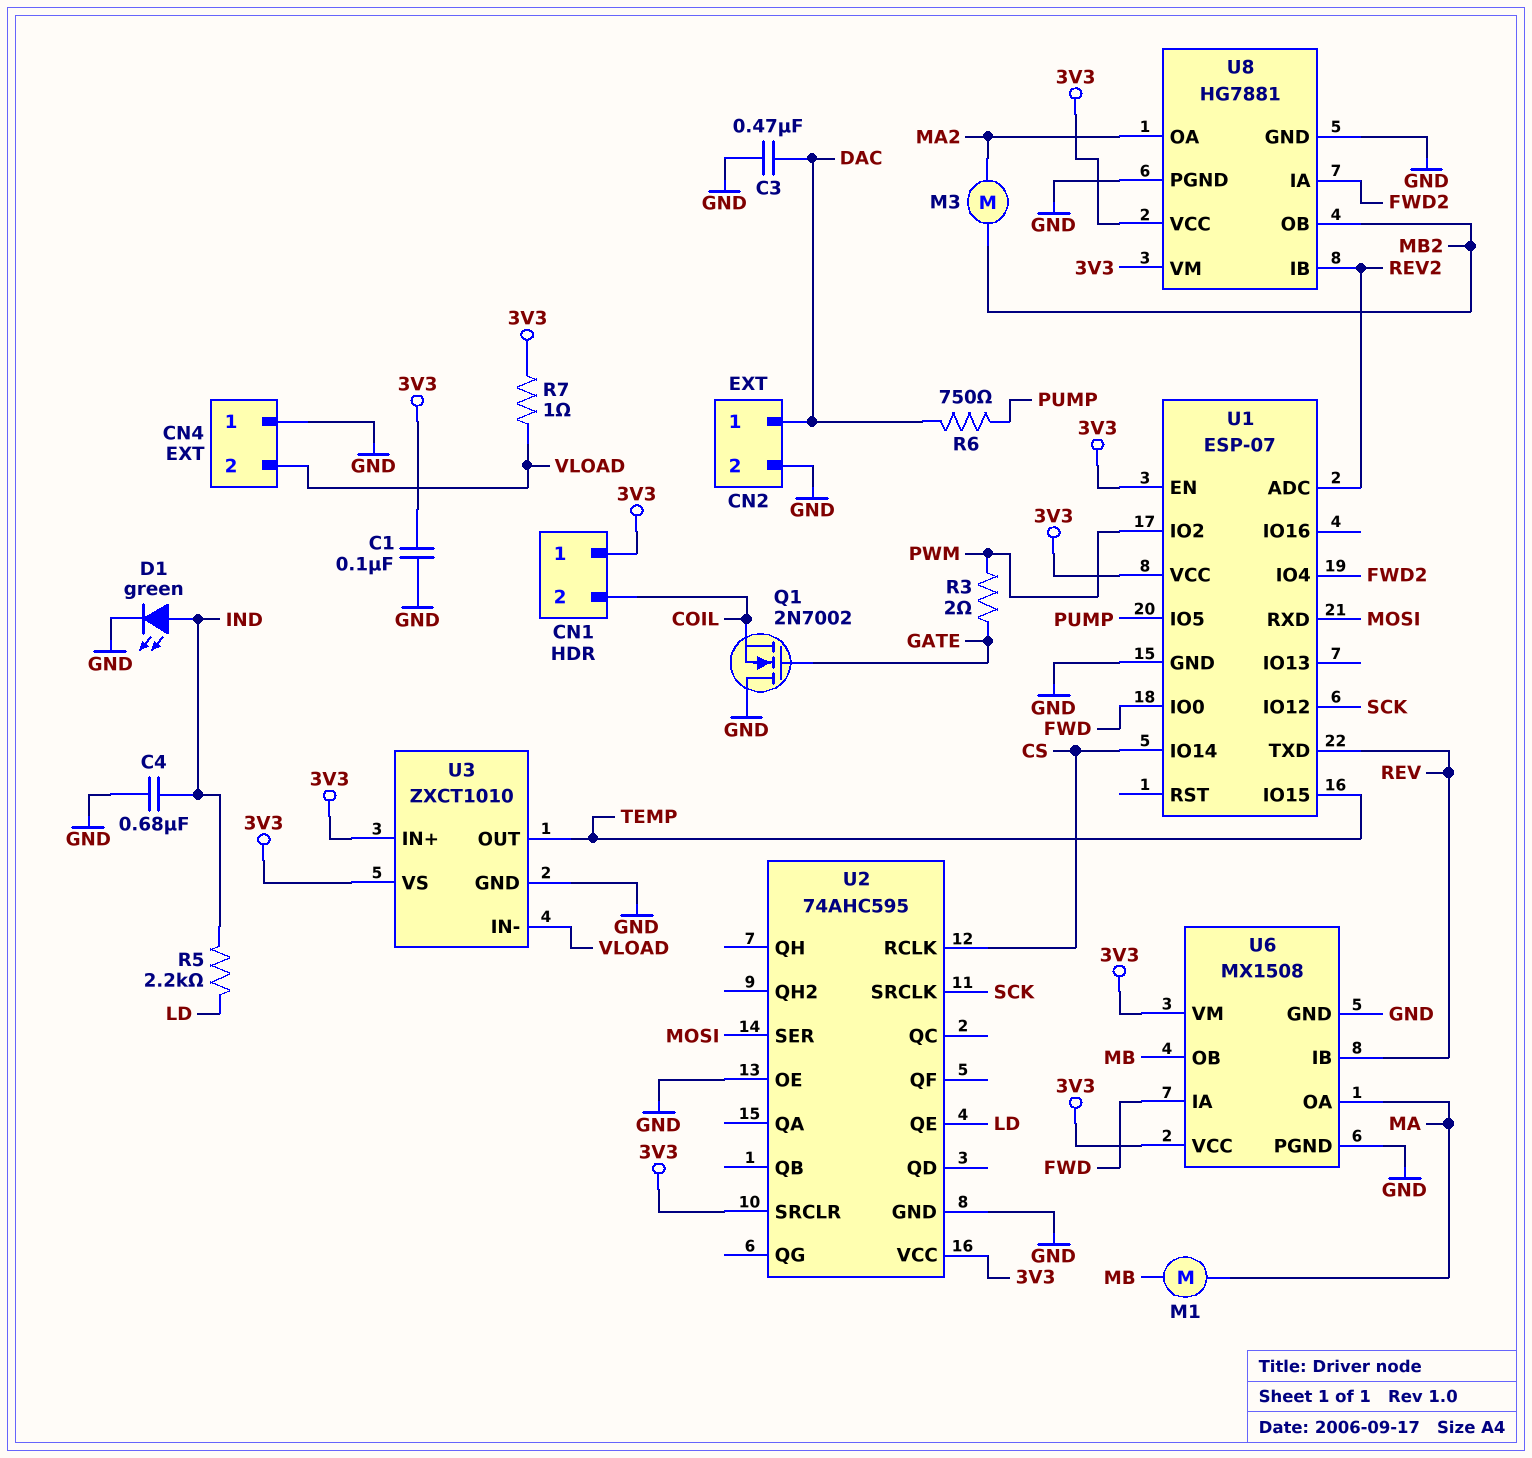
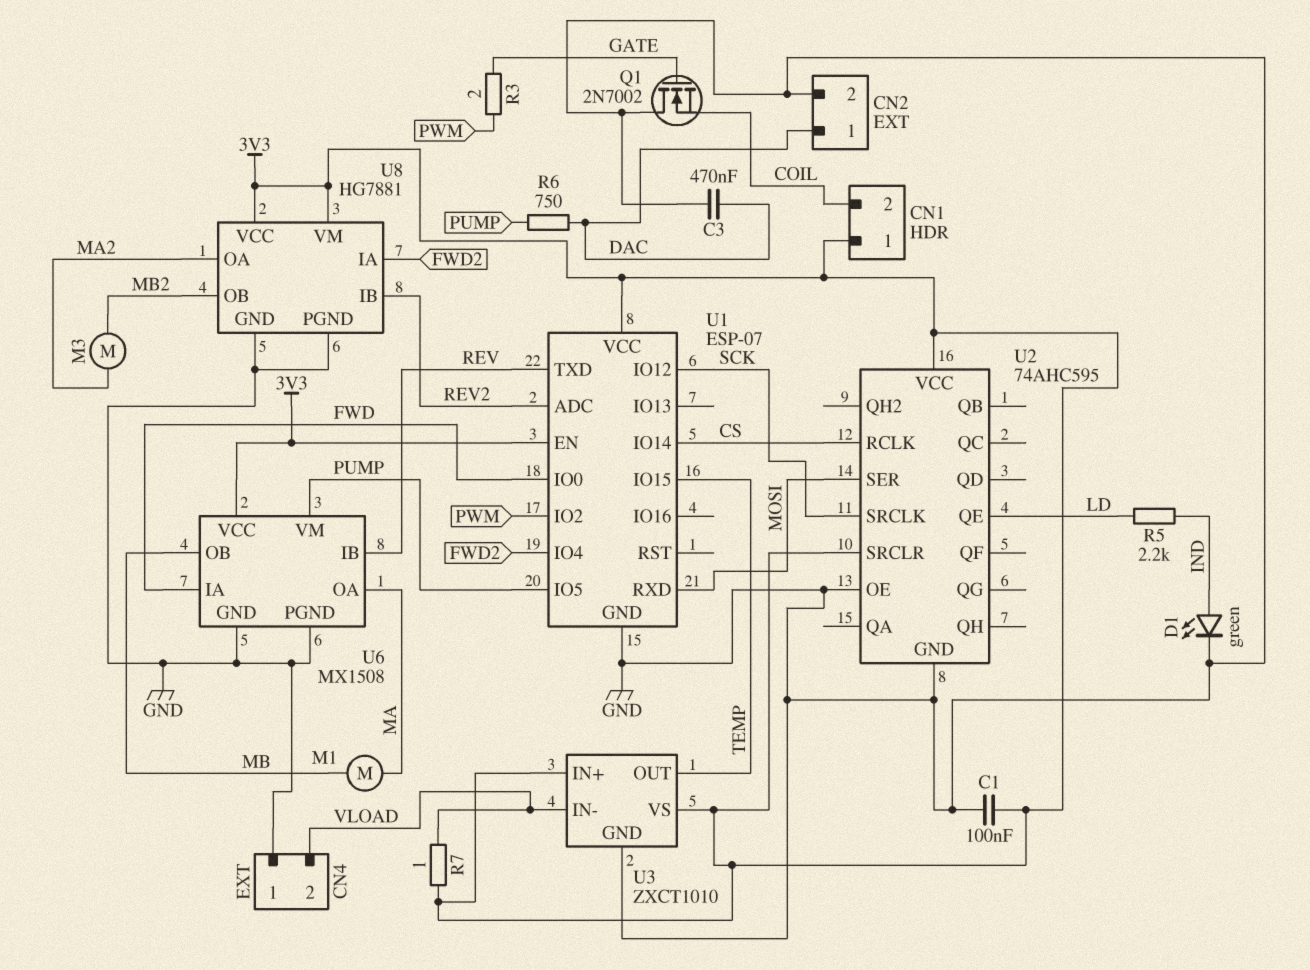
C4: 680nF (GND, IND) -> none
U6 pin VM: 3V3 -> PUMP

